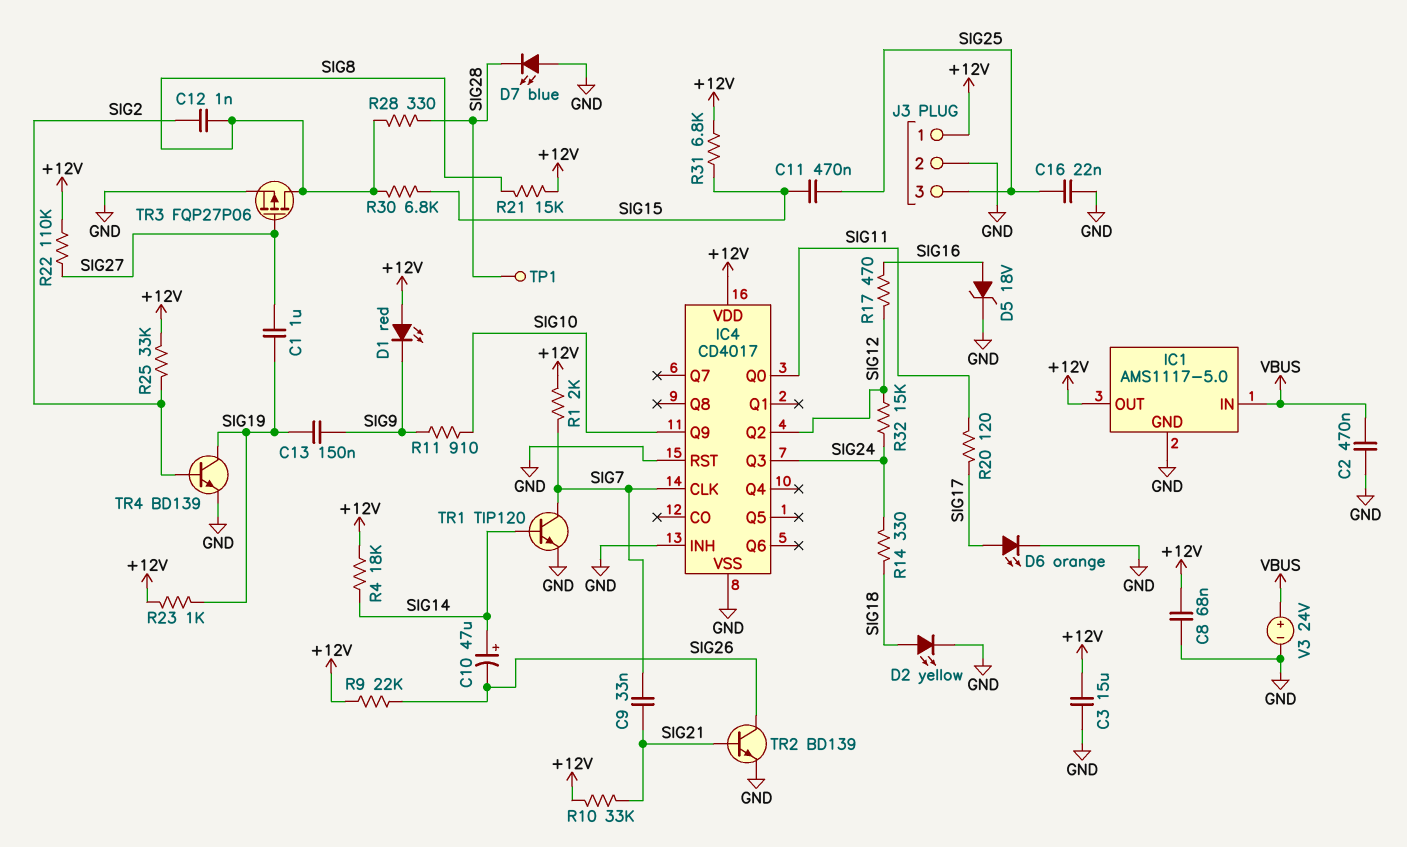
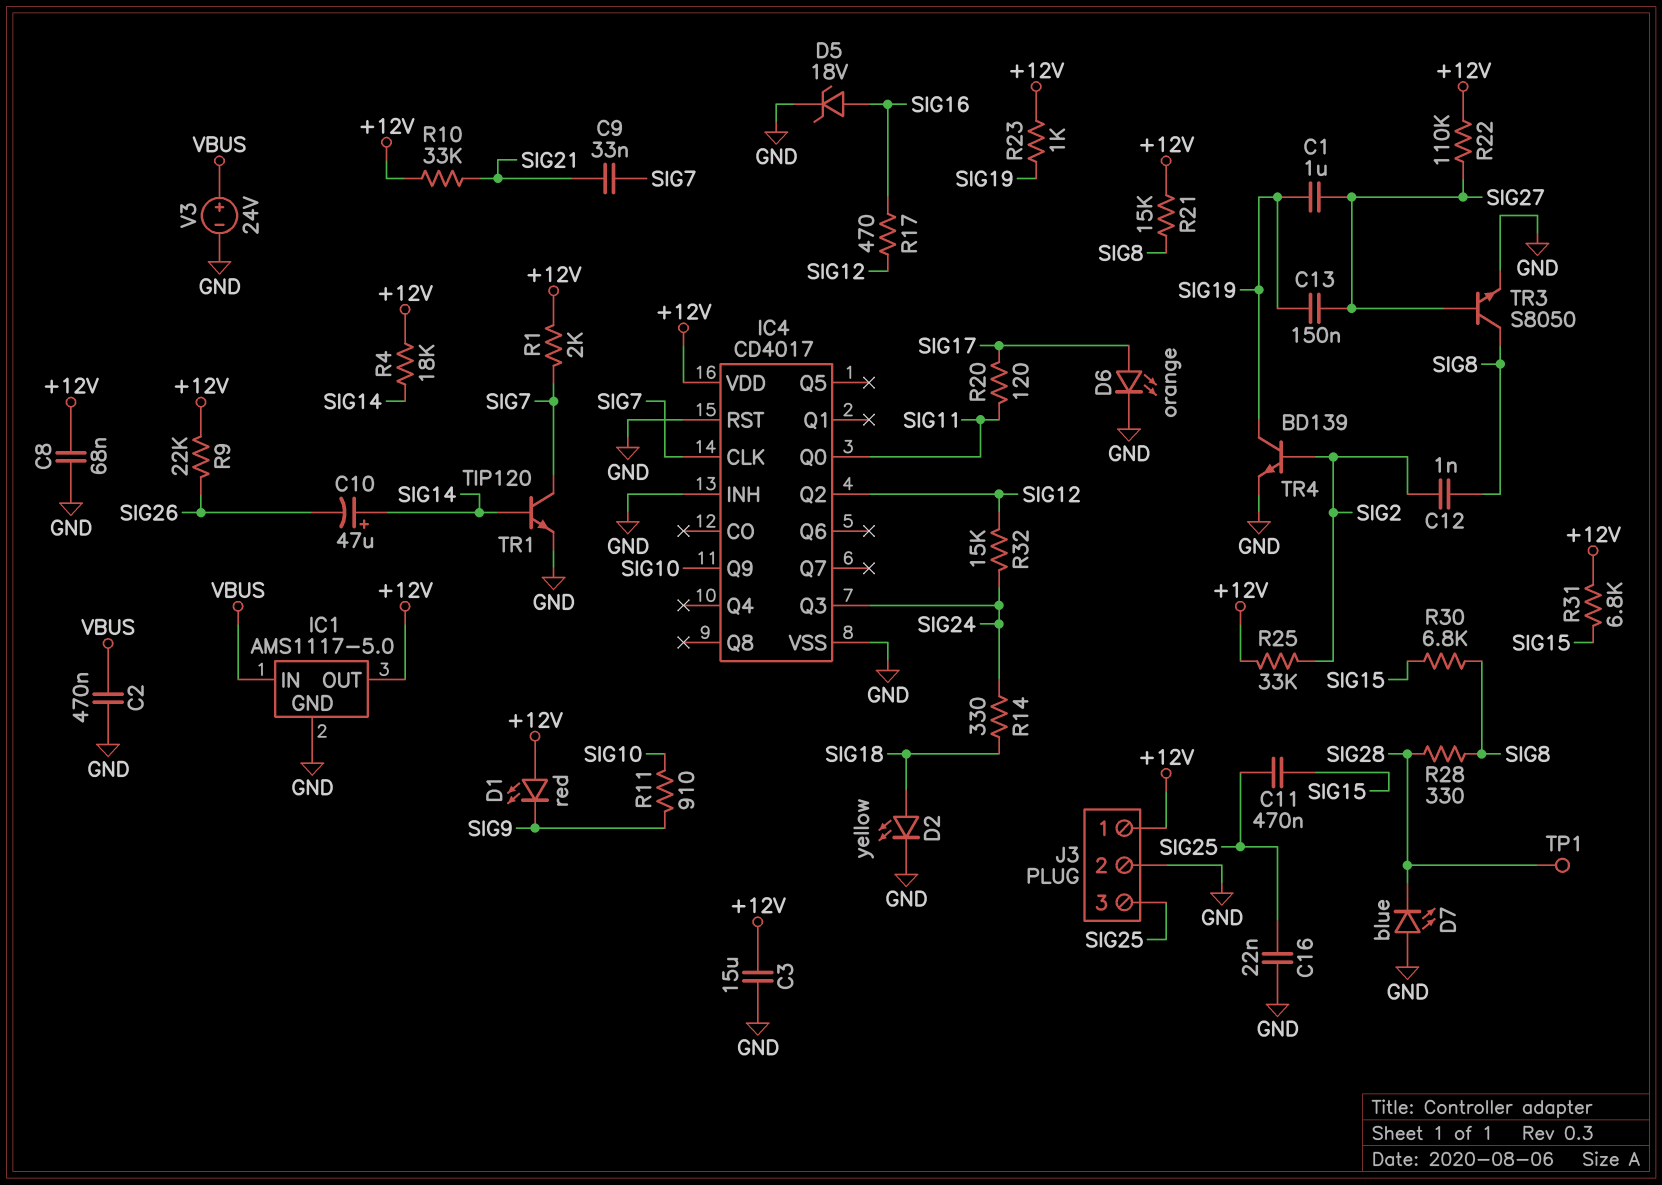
C13: 150nF (SIG9, SIG19) -> 150nF (SIG19, SIG27)
TR2: NPN BD139 (B SIG21, C SIG26, E GND) -> none
TR3: PMOS FQP27P06 (G SIG27, D SIG8, S GND) -> NPN S8050 (B SIG27, C SIG8, E GND)

